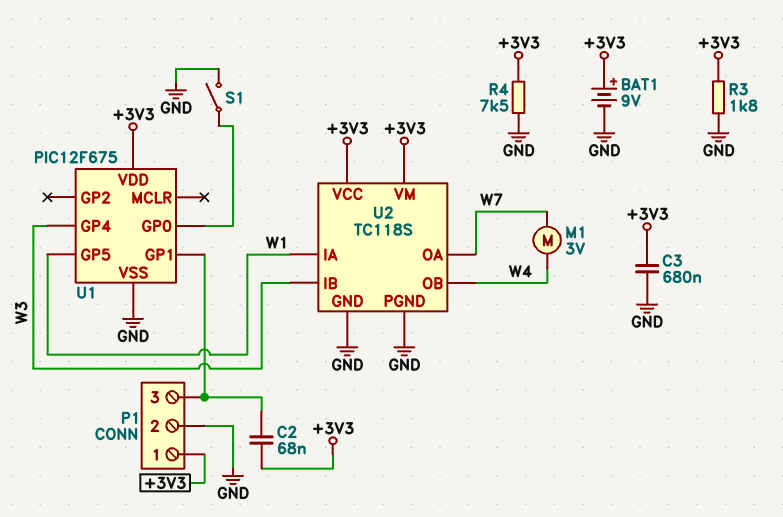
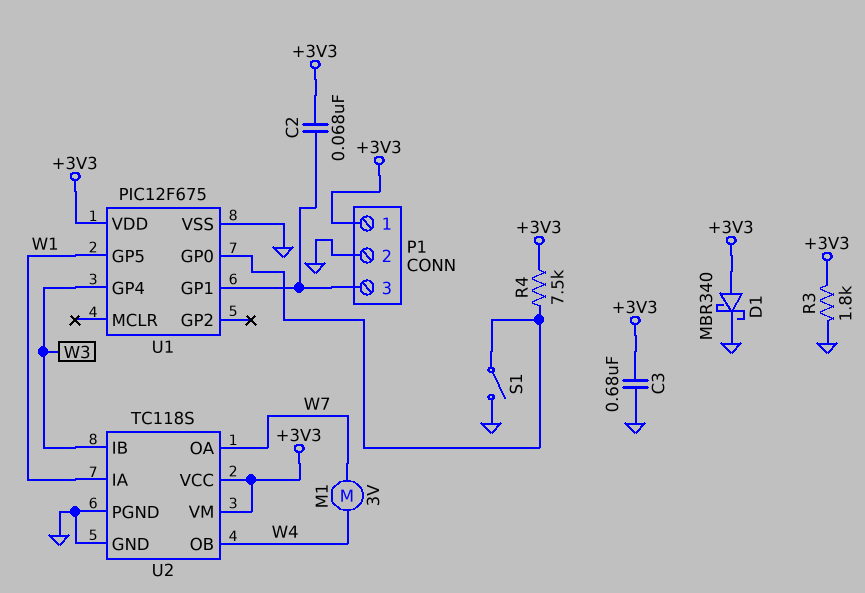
BAT1: 9V (plus +3V3, minus GND) -> none
D1: none -> schottky MBR340 (A +3V3, K GND)
R4: 7.5k (+3V3, GND) -> 7.5k (+3V3, U1/GP0)

